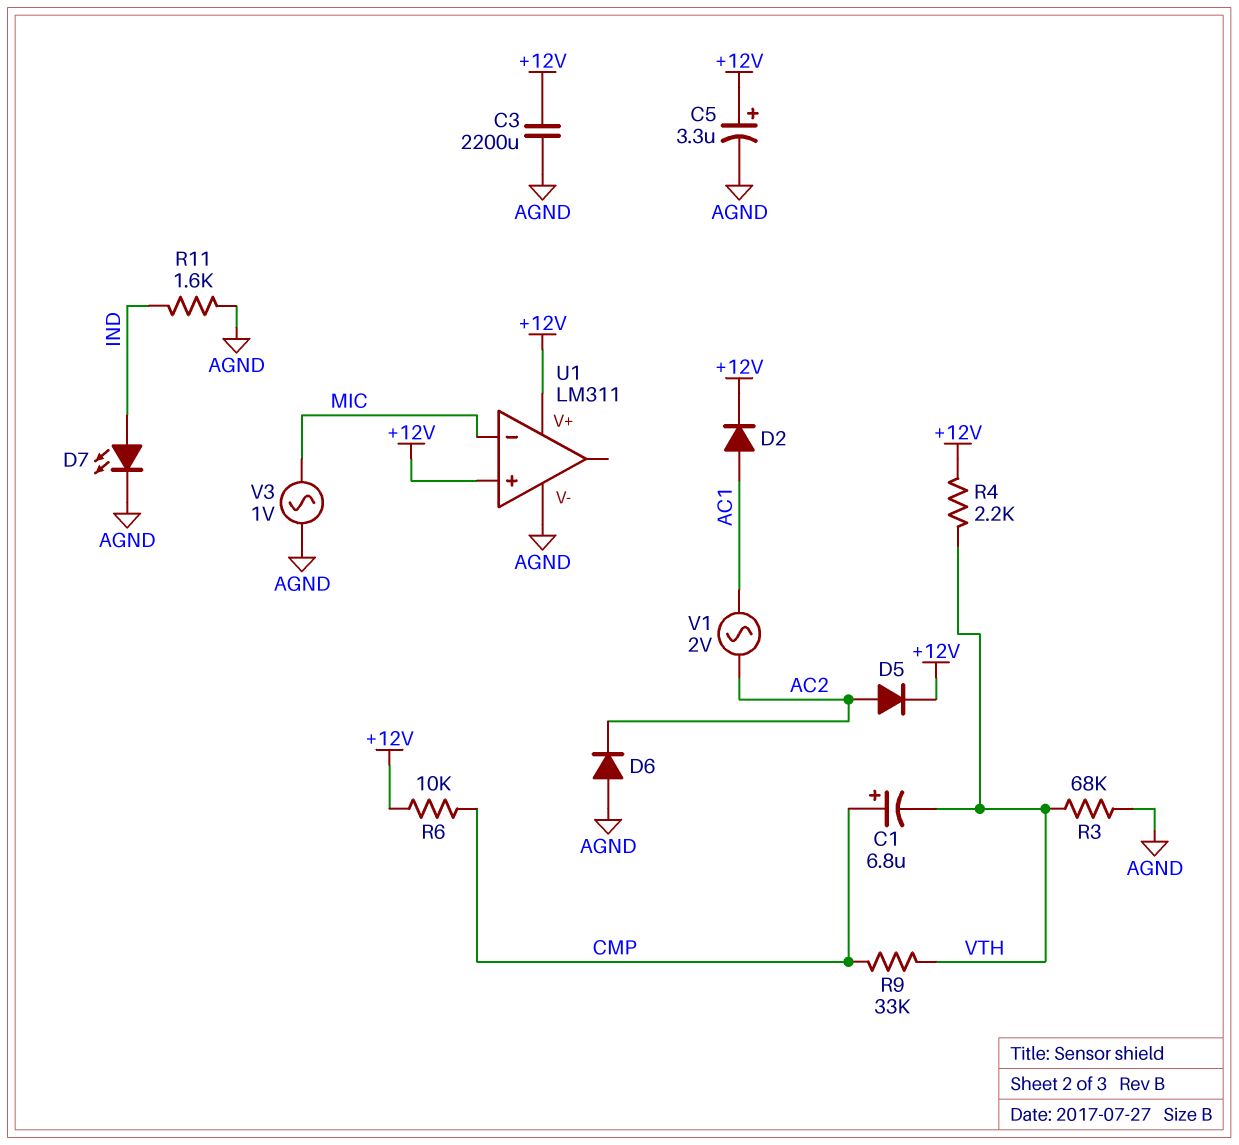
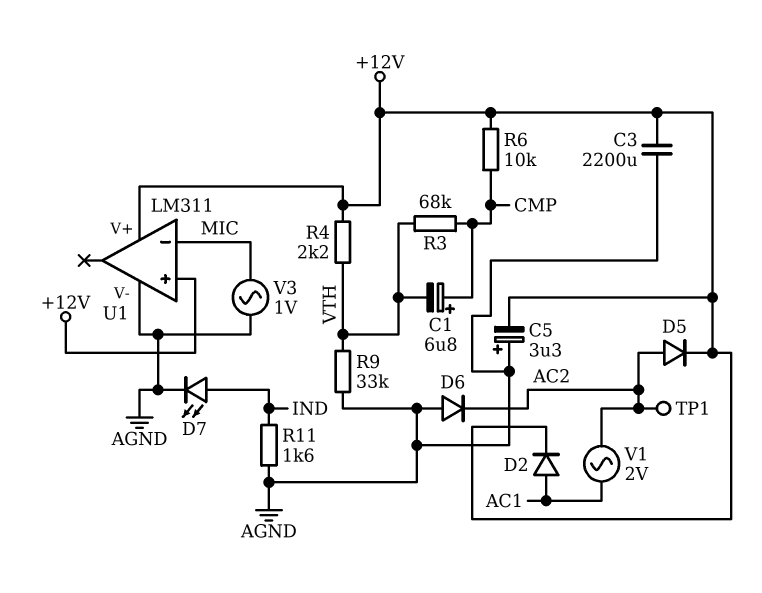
C5: 3.3uF (plus +12V, minus AGND) -> 3.3uF (plus AGND, minus +12V)
R3: 68k (AGND, VTH) -> 68k (CMP, VTH)
R9: 33k (CMP, VTH) -> 33k (AGND, VTH)
TP1: none -> test point (AC2)

